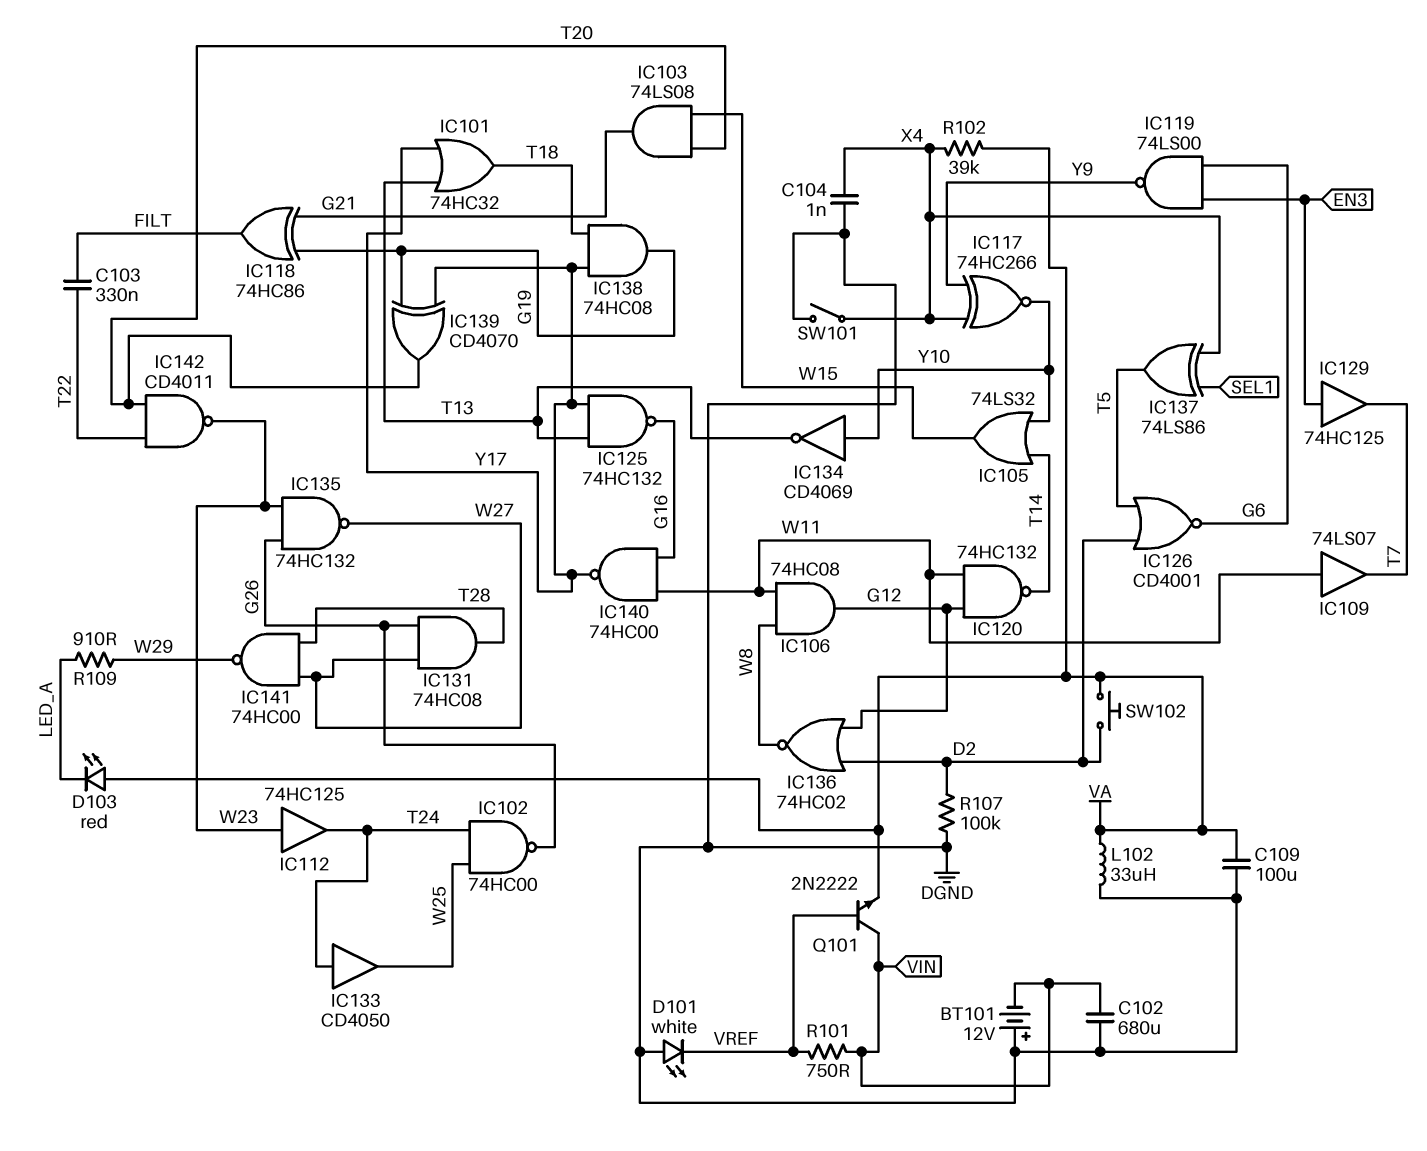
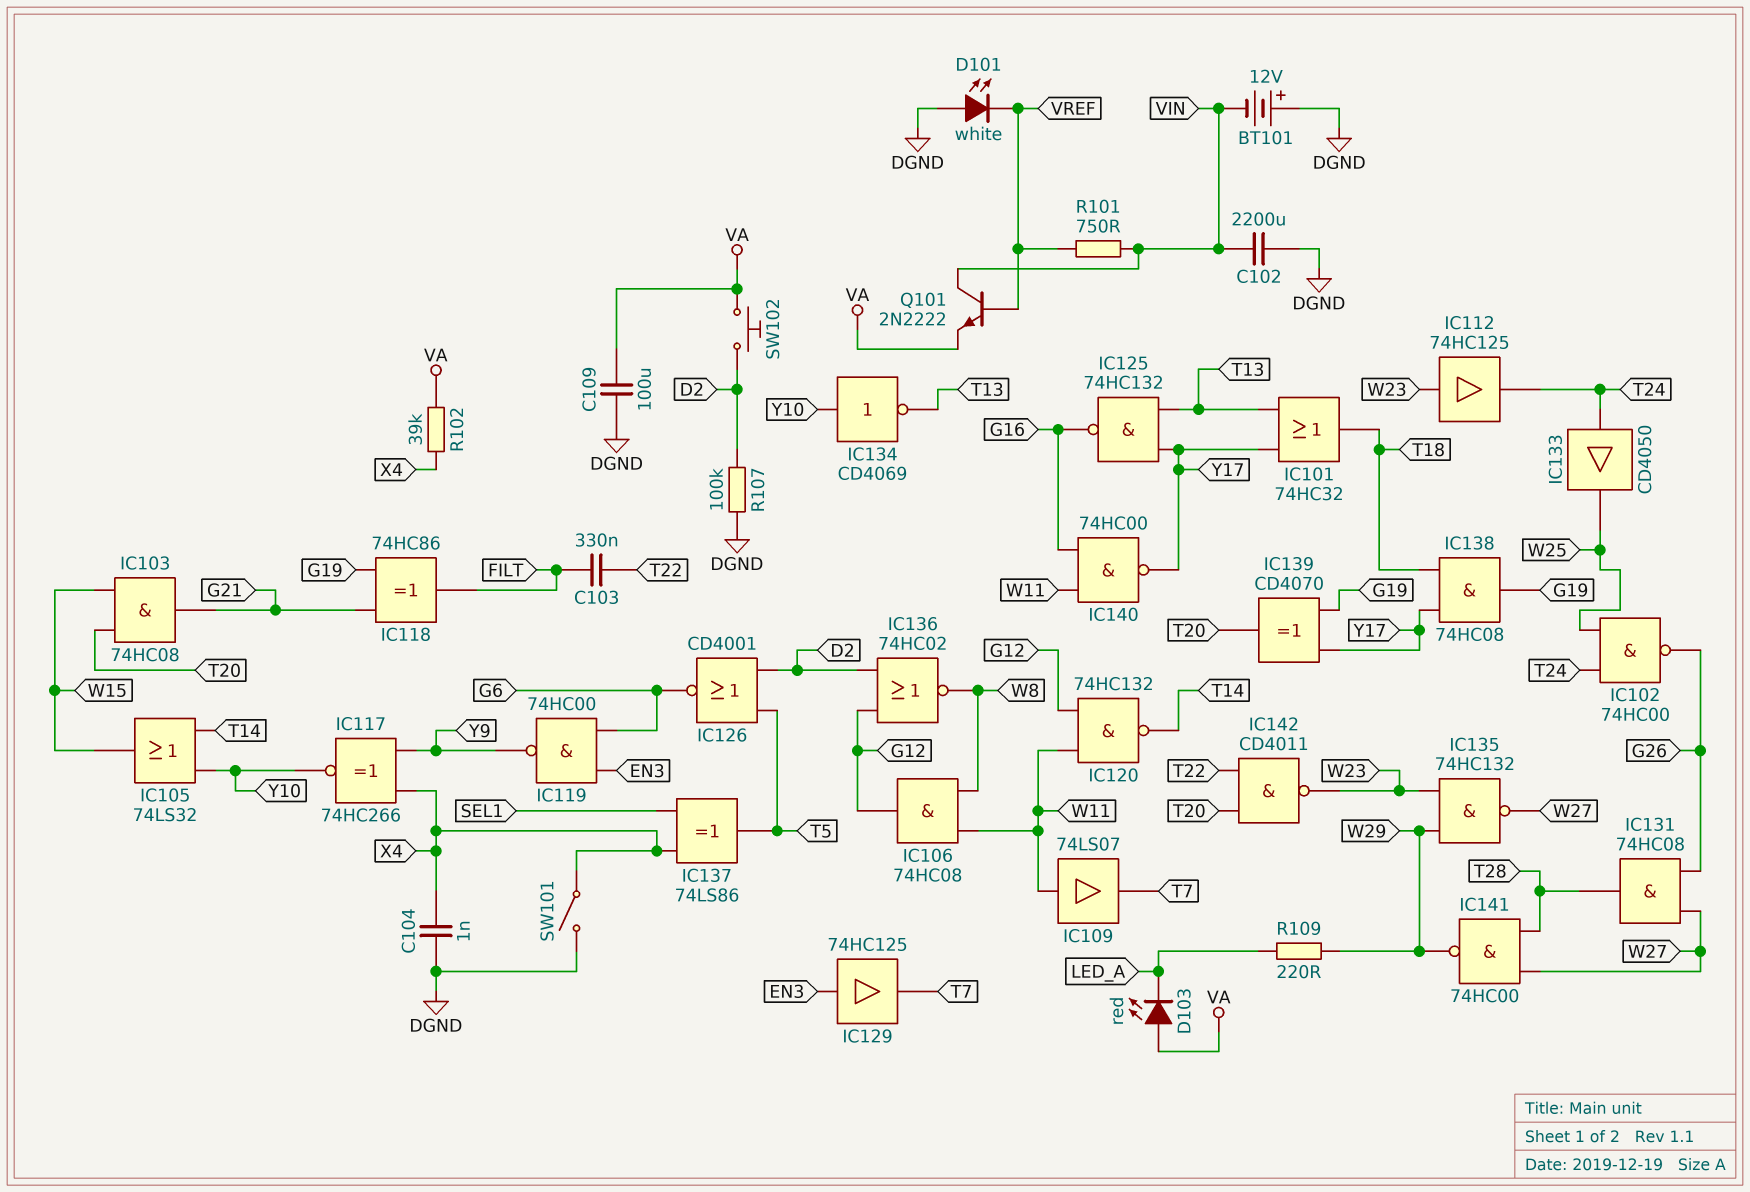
C102: 680uF (DGND, VIN) -> 2200uF (DGND, VIN)
IC103: AND 74LS08 (in T20, in W15, out G21) -> AND 74HC08 (in T20, in W15, out G21)
IC119: NAND 74LS00 (in EN3, in G6, out Y9) -> NAND 74HC00 (in EN3, in G6, out Y9)
IC135: NAND 74HC132 (in G26, in W23, out W27) -> NAND 74HC132 (in W23, in W29, out W27)
L102: 33uH (DGND, VA) -> none
R109: 910 (LED_A, W29) -> 220 (LED_A, W29)

